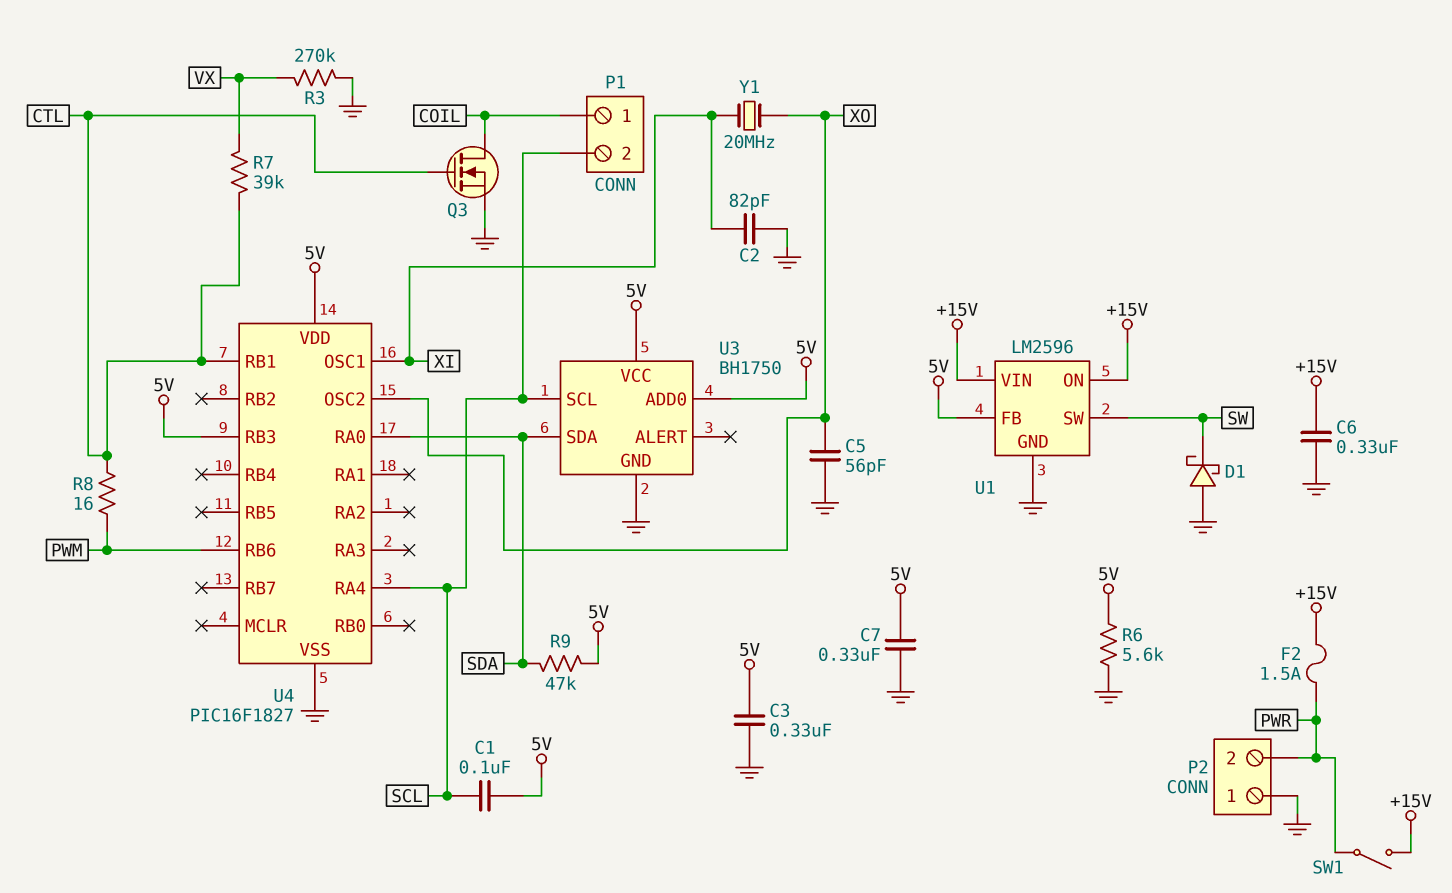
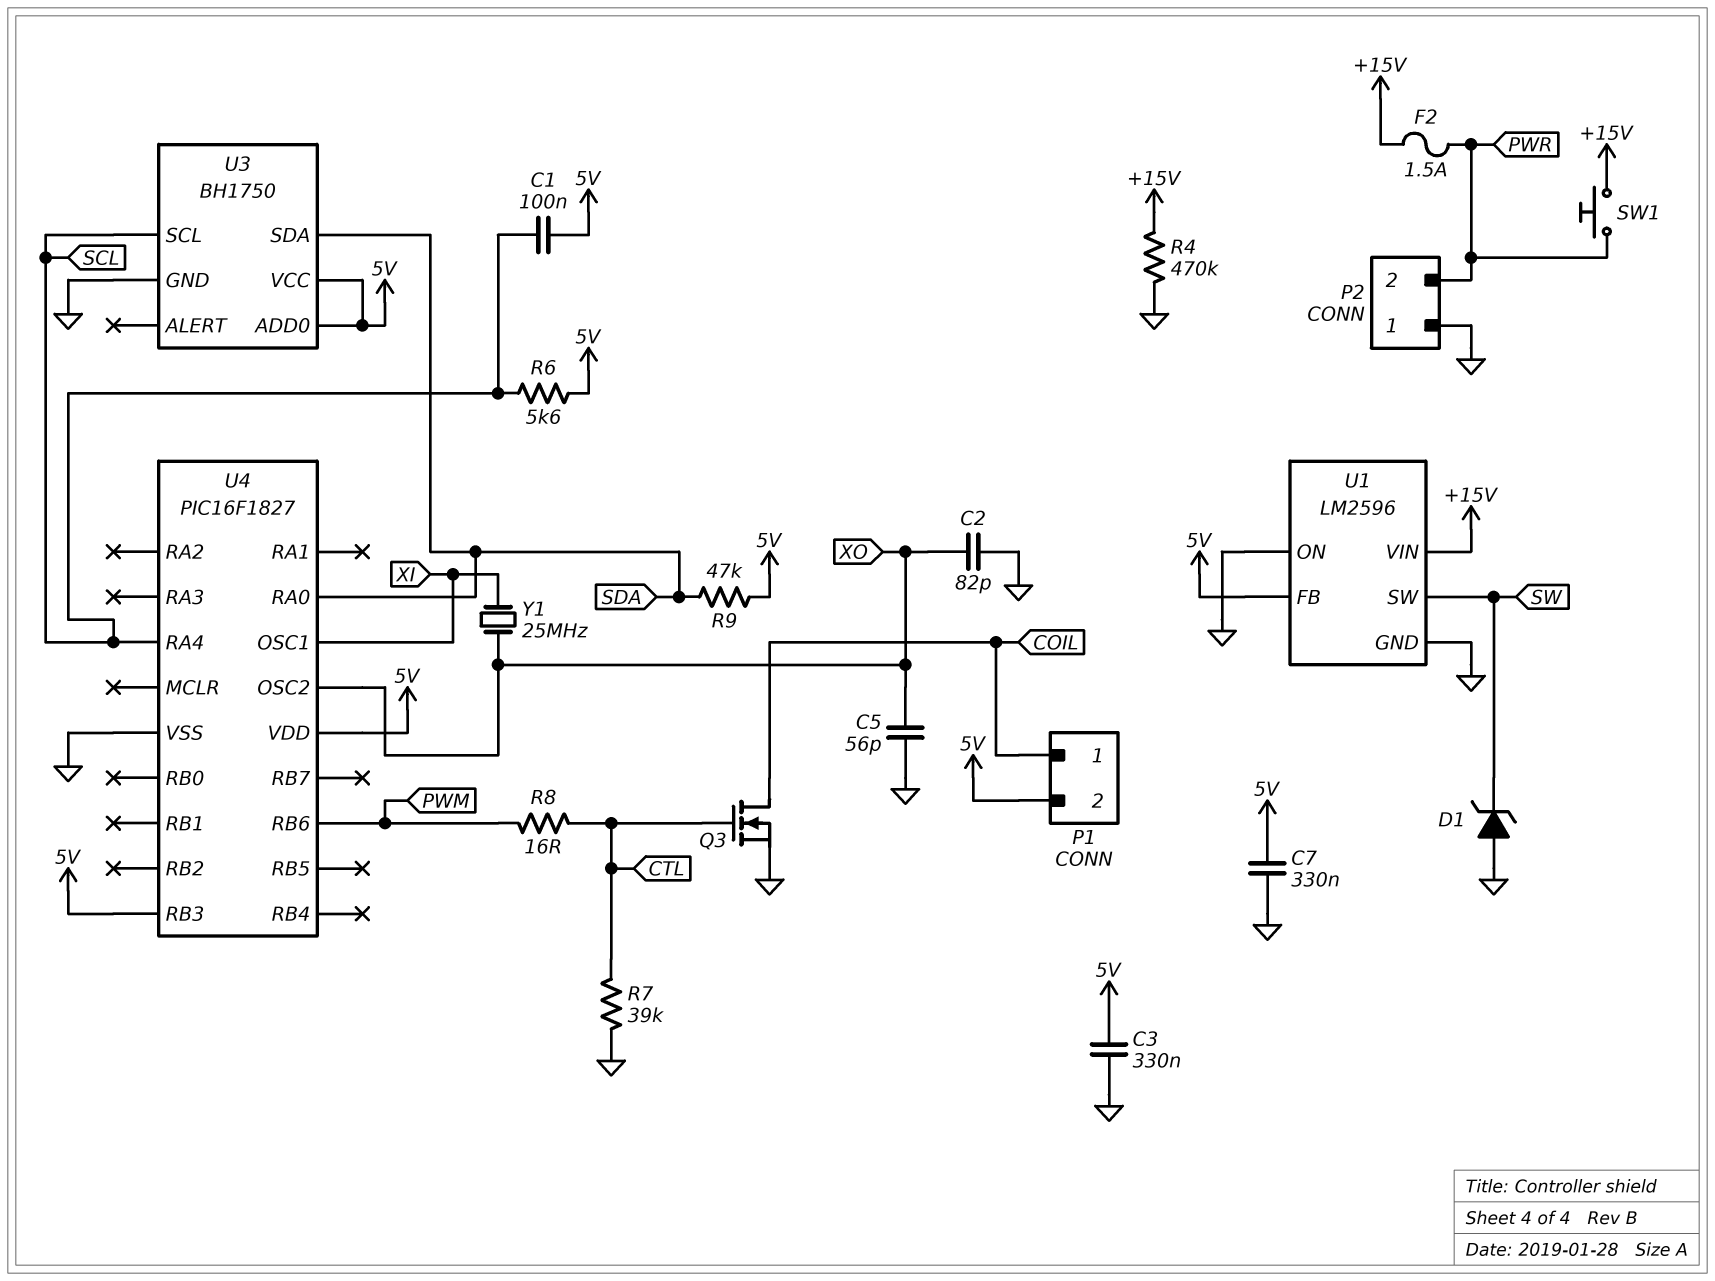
C2: 82pF (GND, XI) -> 82pF (GND, XO)
C6: 330nF (+15V, GND) -> none
D1: schottky (A GND, K SW) -> zener (A GND, K SW)
P1 pin 2: SCL -> 5V
R3: 270k (GND, VX) -> none
R4: none -> 470k (+15V, GND)
R6: 5.6k (5V, GND) -> 5.6k (5V, SCL)
R7: 39k (CTL, VX) -> 39k (CTL, GND)
SW1: switch (+15V, PWR) -> button (+15V, PWR)
U1 pin ON: +15V -> GND
U4 pin RB1: CTL -> none
Y1: 20MHz (XI, XO) -> 25MHz (XI, XO)

